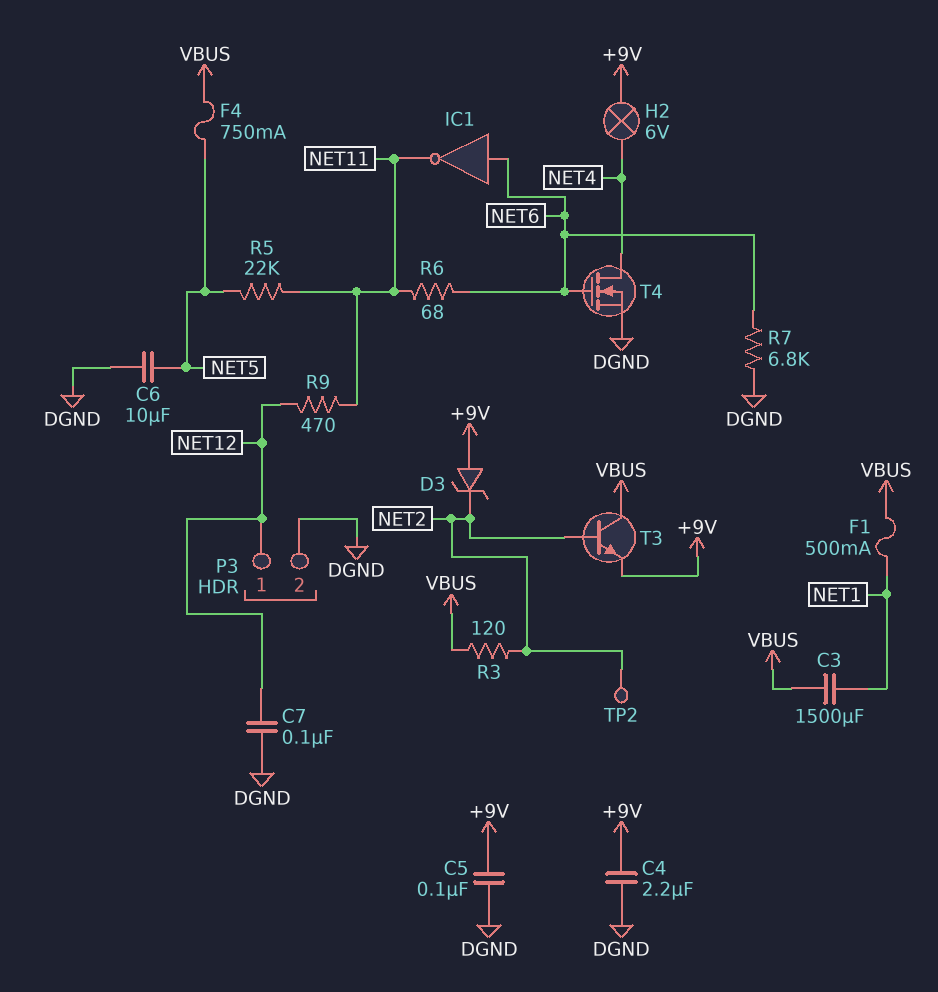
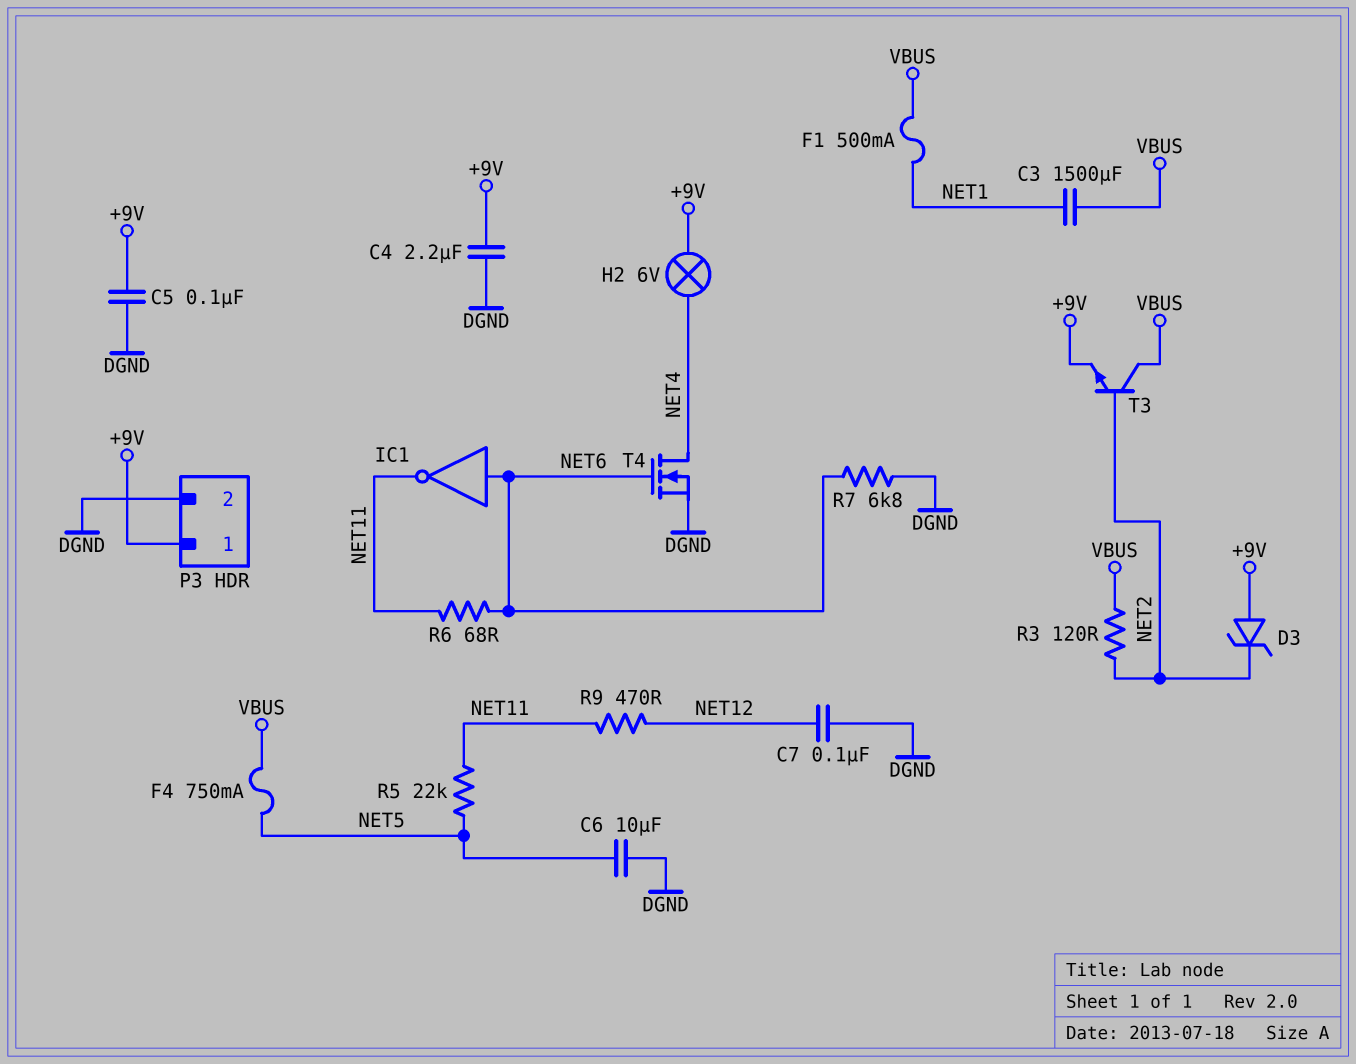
P3 pin 1: NET12 -> +9V
TP2: test point (NET2) -> none

